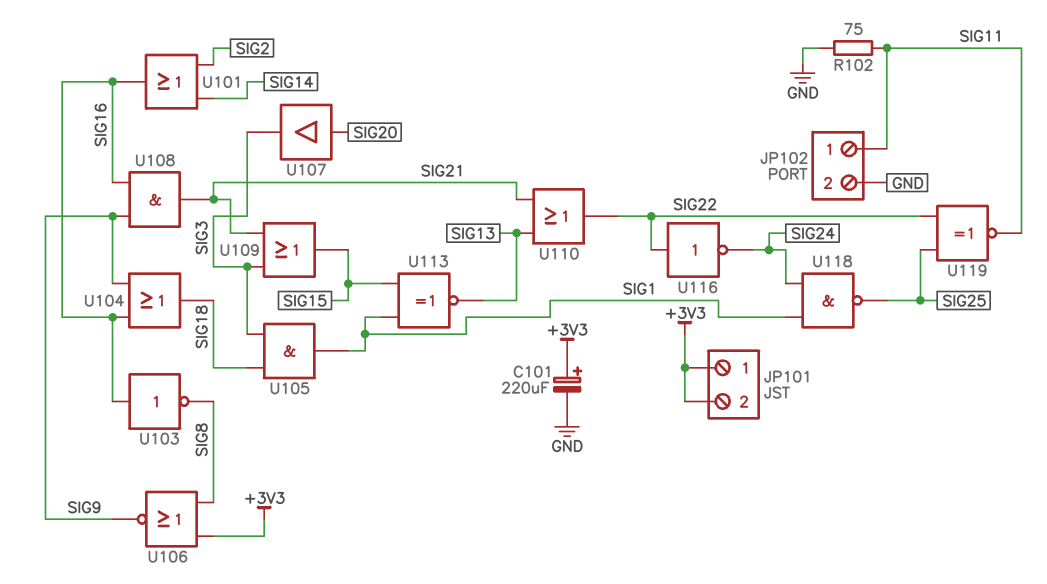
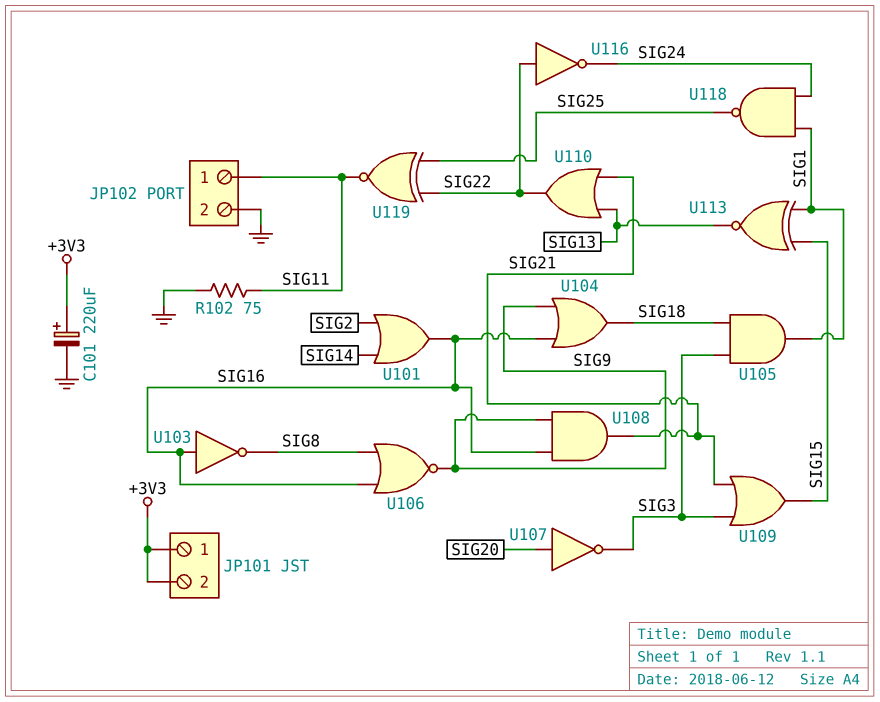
U106: NOR (in +3V3, in SIG8, out SIG9) -> NOR (in SIG8, in SIG16, out SIG9)
U107: buffer (in SIG20, out SIG3) -> NOT (in SIG20, out SIG3)

